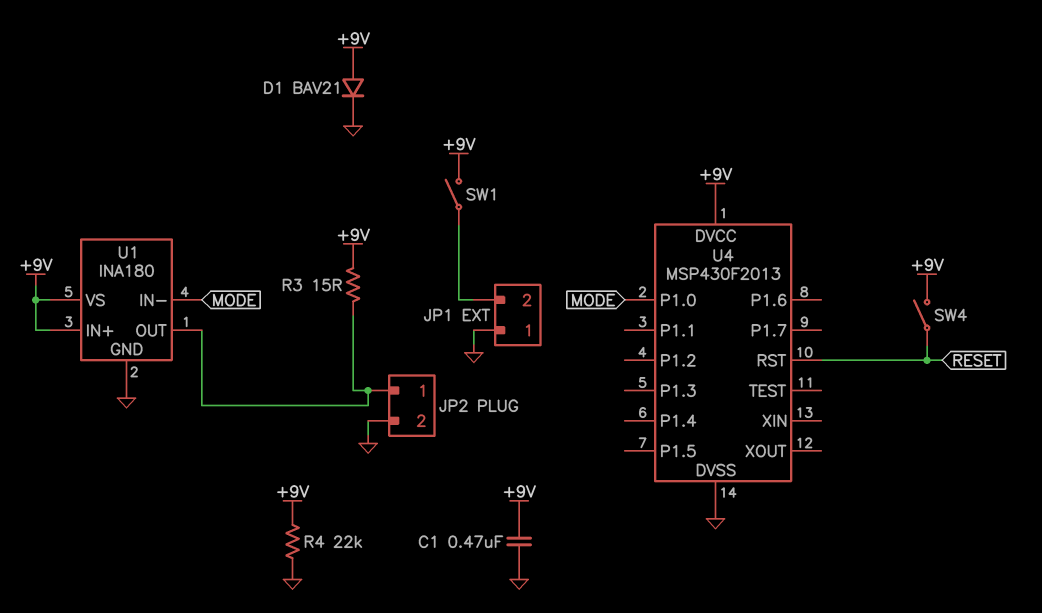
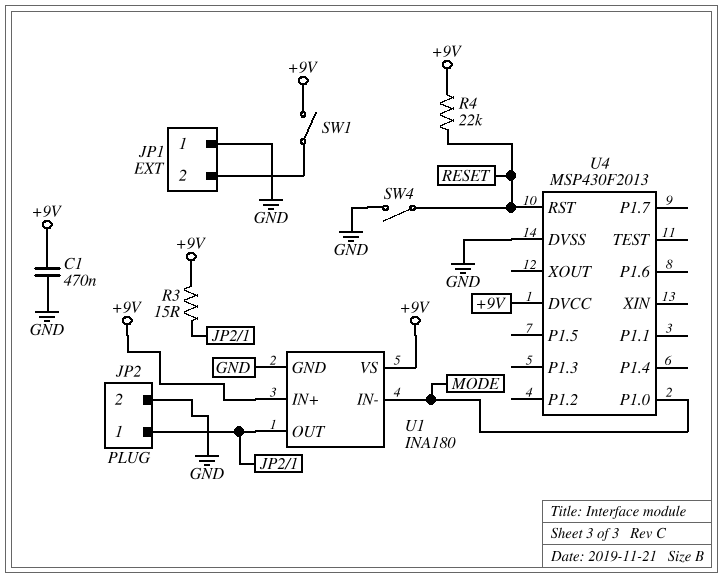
D1: diode BAV21 (A +9V, K GND) -> none
R4: 22k (+9V, GND) -> 22k (+9V, RESET)
SW4: switch (+9V, RESET) -> switch (GND, RESET)

